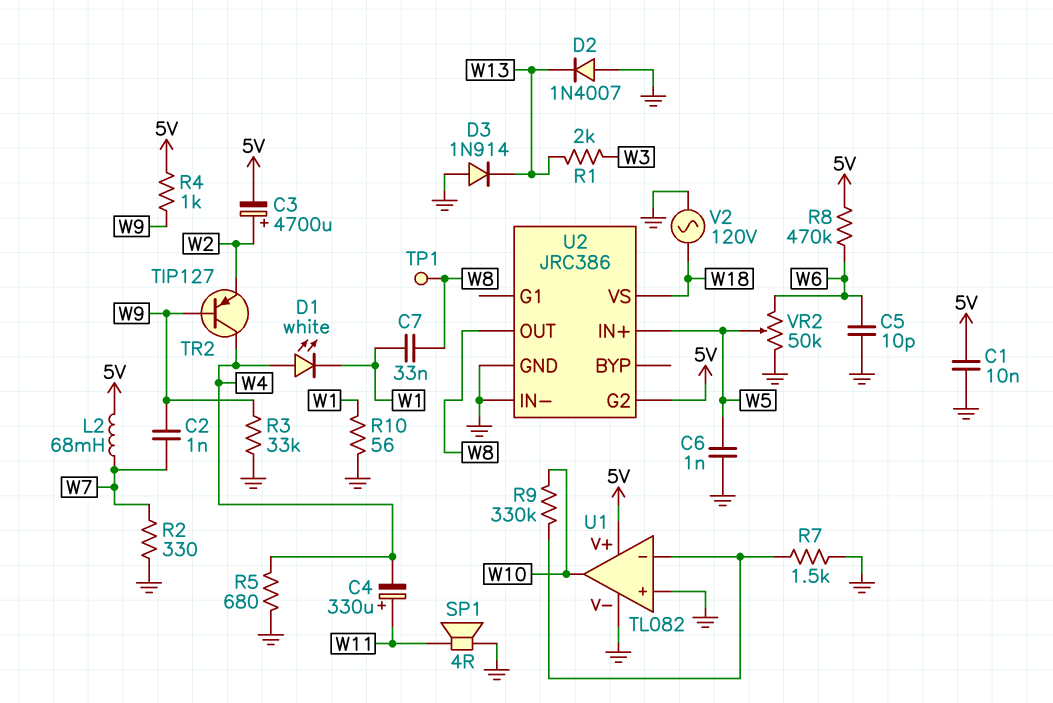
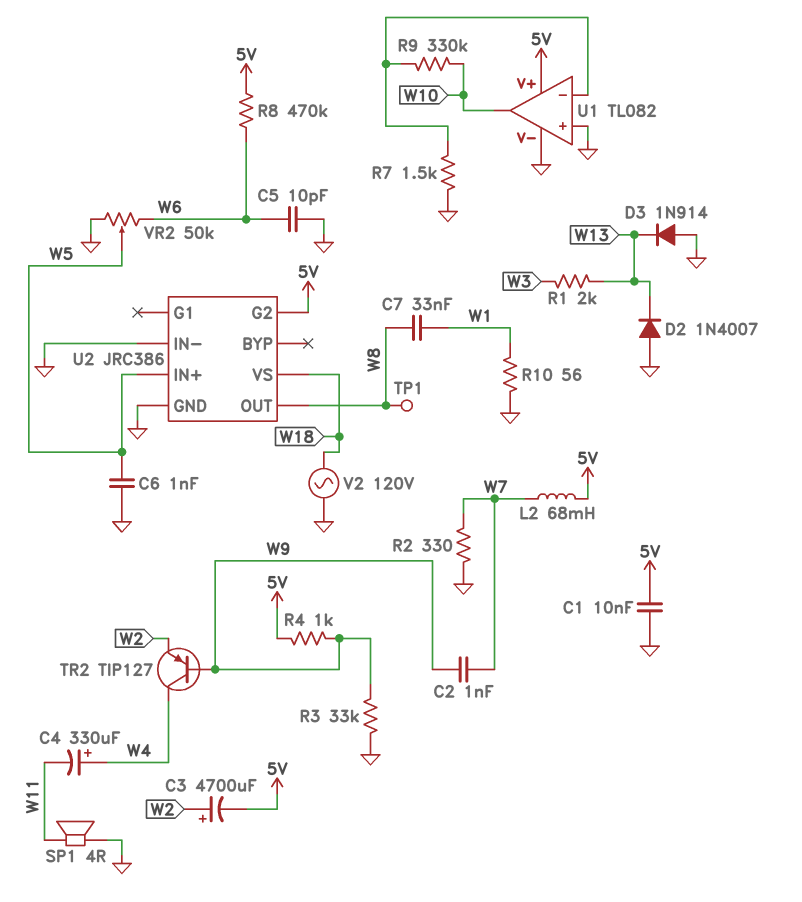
C4: 330uF (plus W11, minus W4) -> 330uF (plus W4, minus W11)
D1: LED white (A W4, K W1) -> none
R5: 680 (GND, W4) -> none

